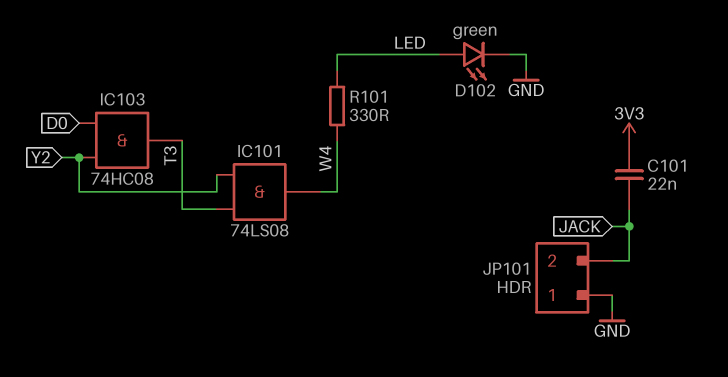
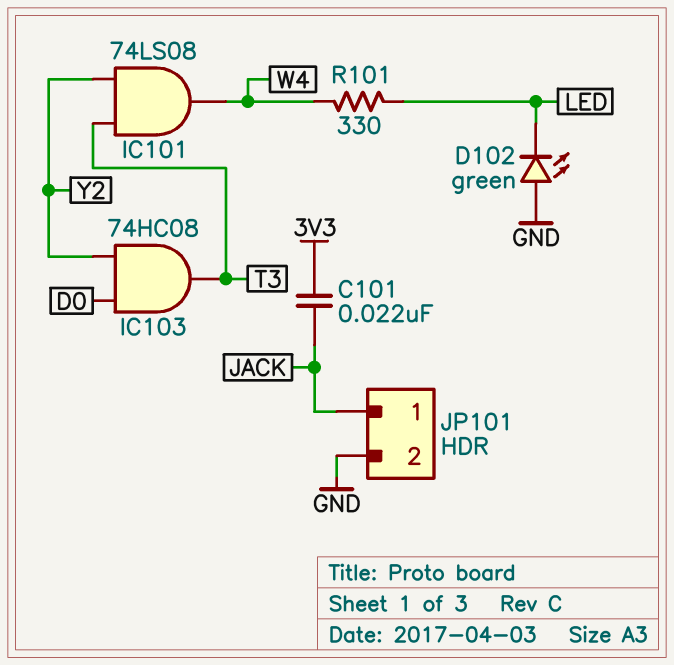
D102: LED green (A LED, K GND) -> LED green (A GND, K LED)
JP101 pin 1: GND -> JACK
JP101 pin 2: JACK -> GND

